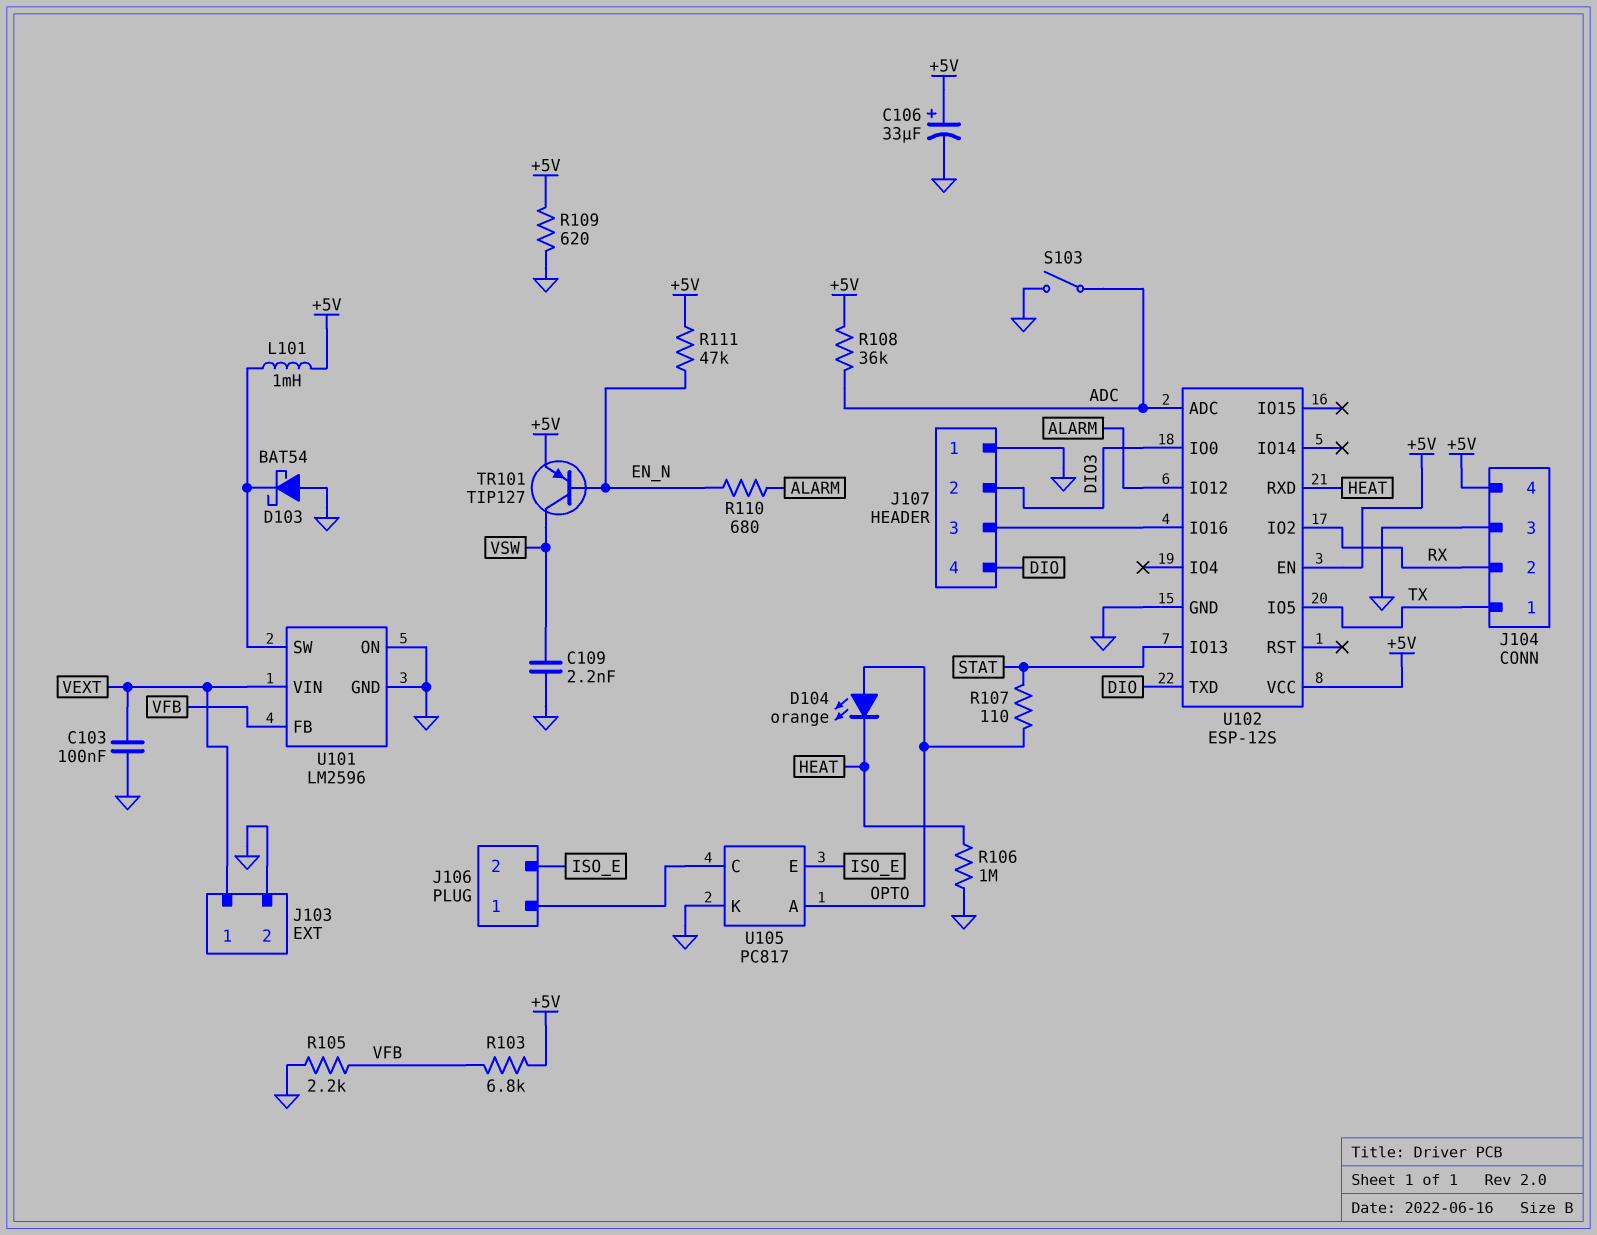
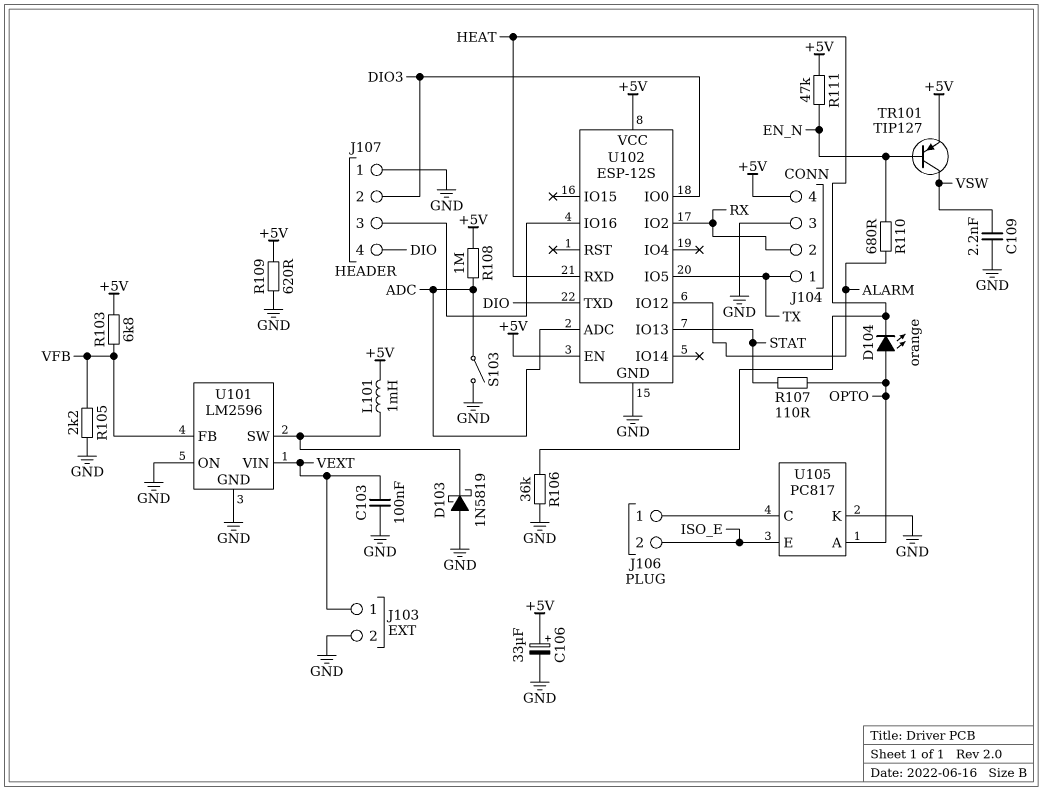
D103: schottky BAT54 (A GND, K U101/SW) -> schottky 1N5819 (A GND, K U101/SW)
R106: 1M (GND, HEAT) -> 36k (GND, HEAT)
R108: 36k (+5V, ADC) -> 1M (+5V, ADC)

